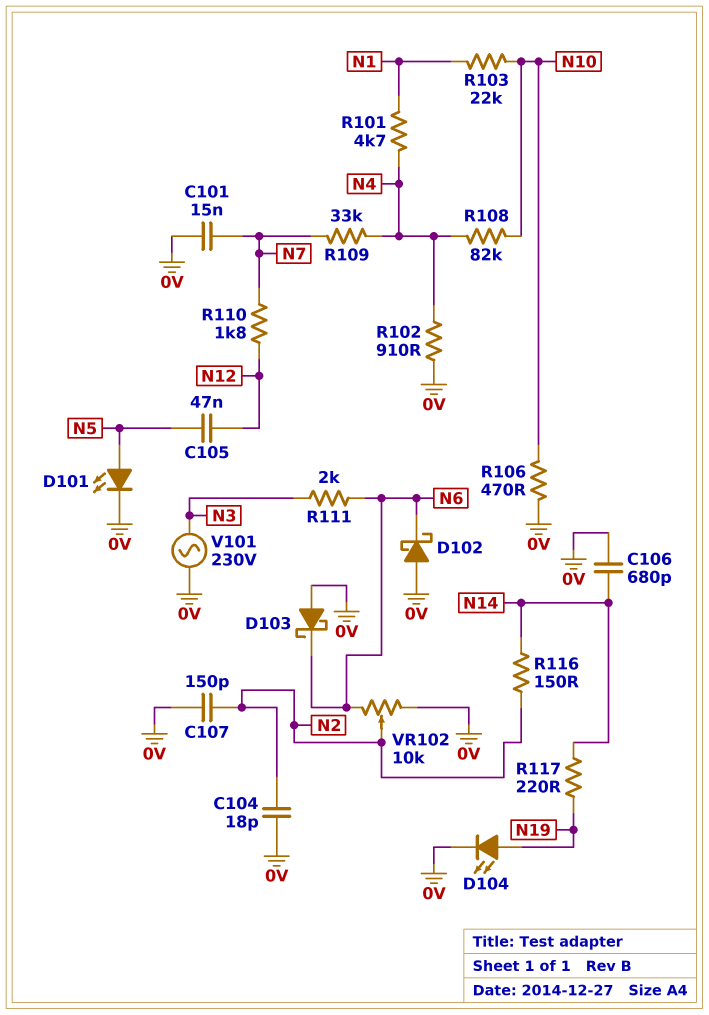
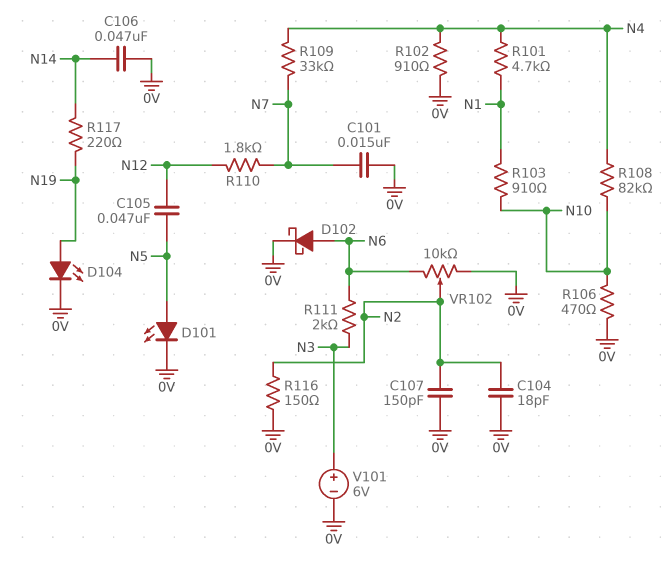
C106: 680pF (0V, N14) -> 47nF (0V, N14)
D102: schottky (A 0V, K N6) -> schottky (A N6, K 0V)
D103: schottky (A 0V, K N6) -> none
R103: 22k (N1, N10) -> 910 (N1, N10)
R116: 150 (N2, N14) -> 150 (0V, N2)
V101: AC 230V (0V, N3) -> 6V (plus N3, minus 0V)

